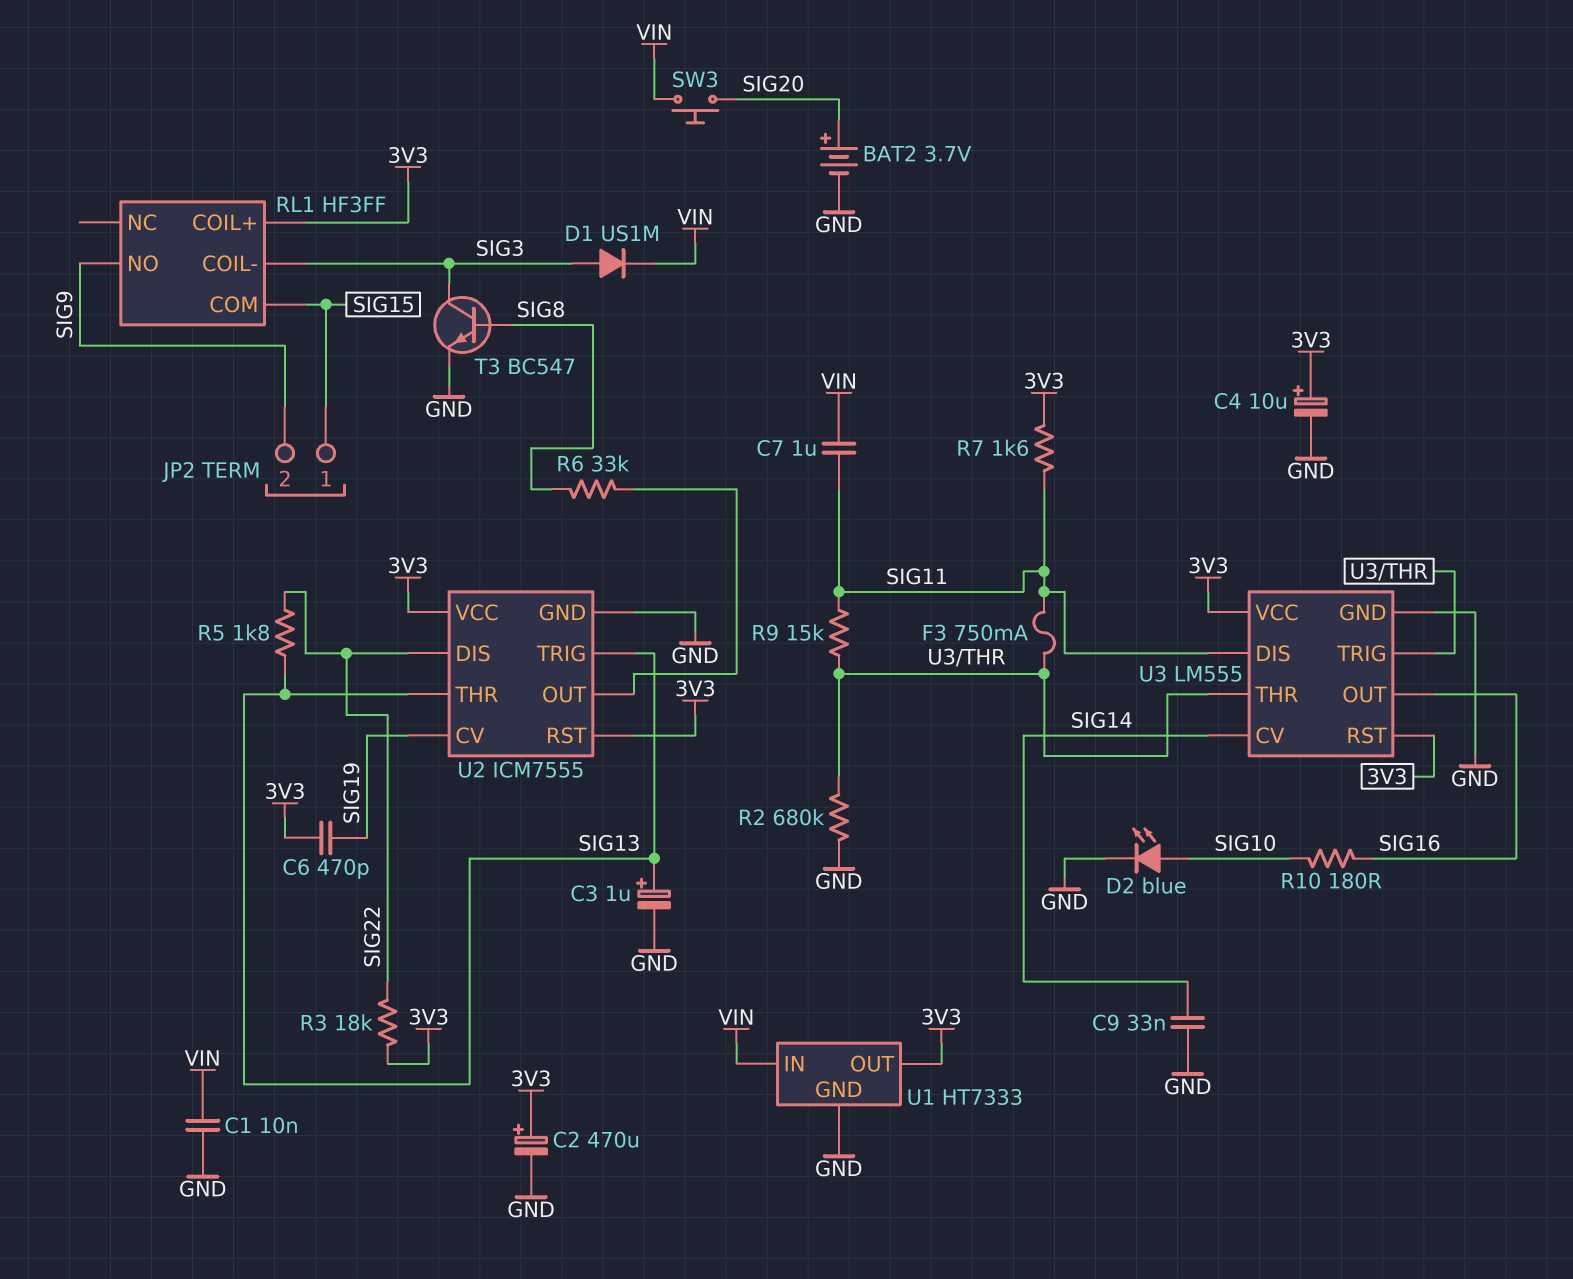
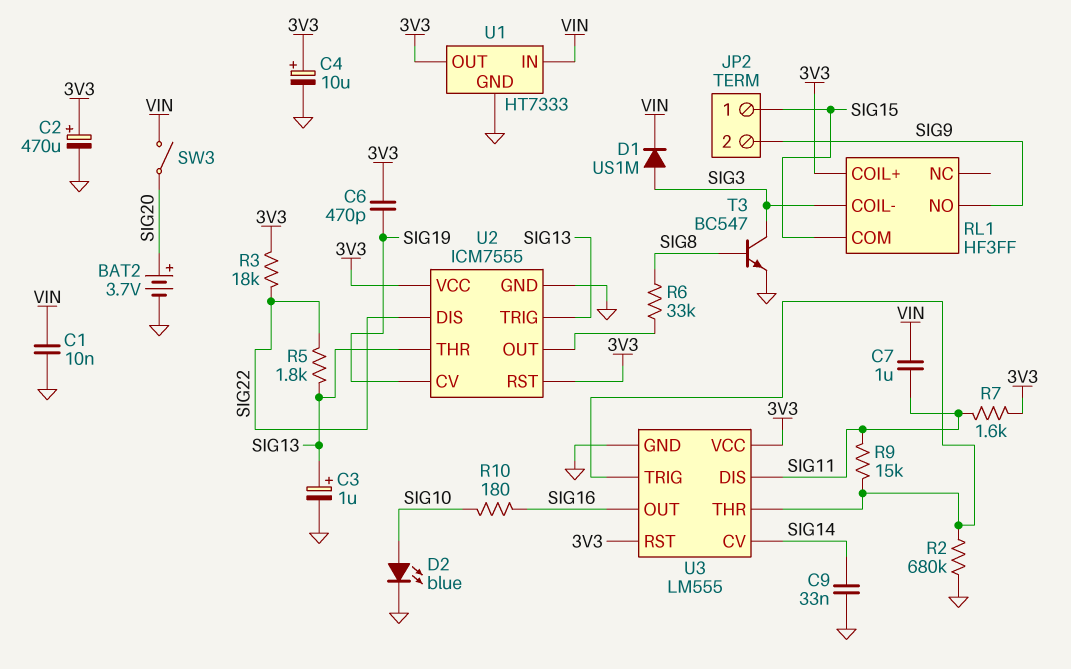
F3: 750mA (SIG11, U3/THR) -> none
SW3: button (SIG20, VIN) -> switch (SIG20, VIN)

